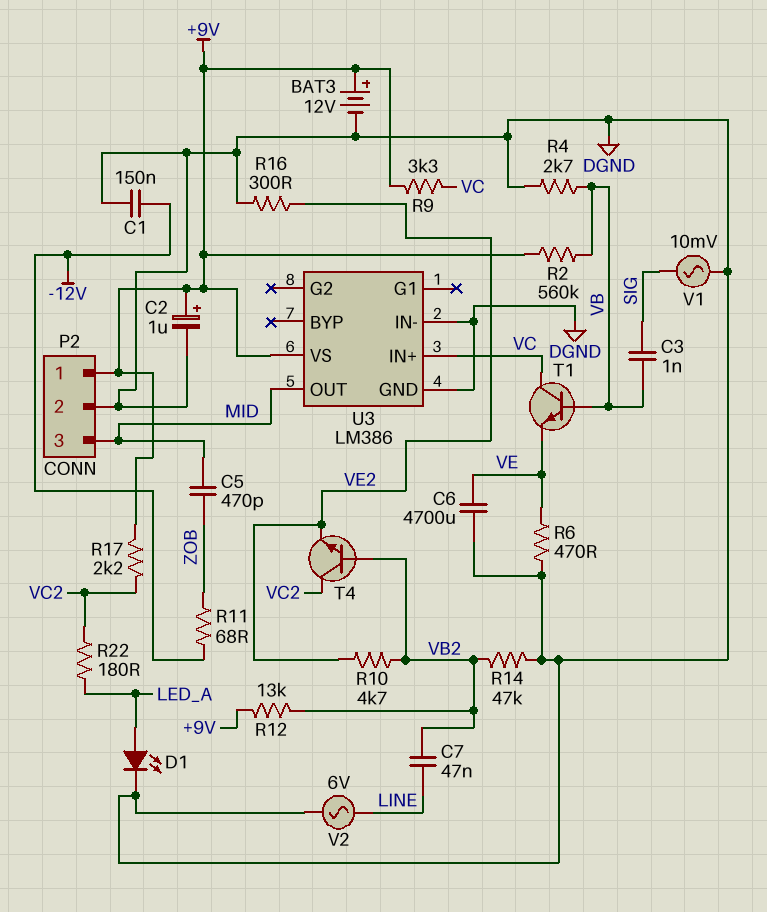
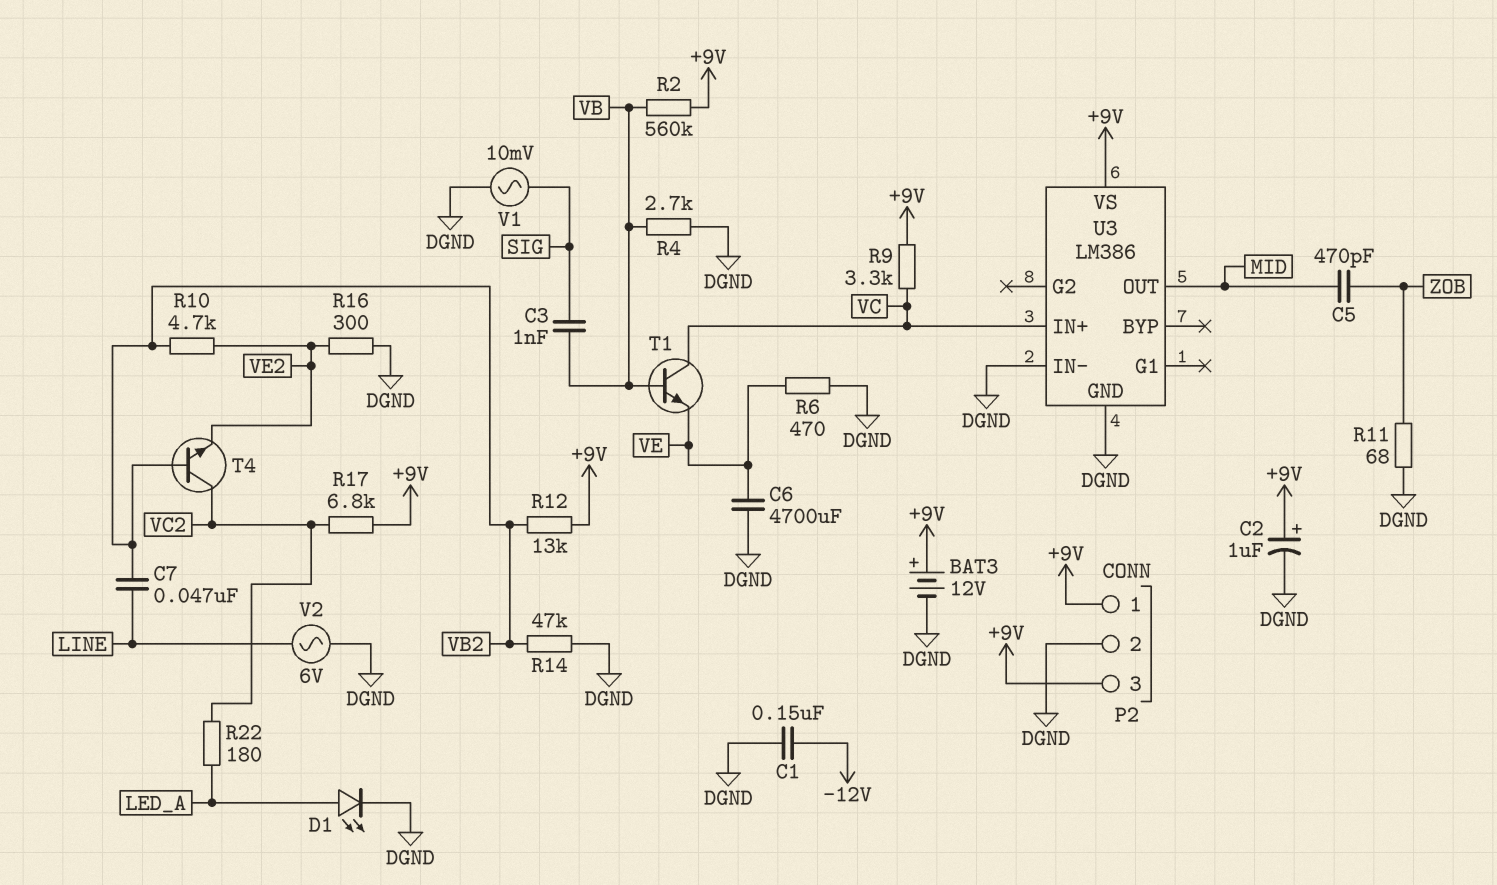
P2 pin 3: MID -> +9V
R11: 68 (-12V, ZOB) -> 68 (DGND, ZOB)
R17: 2.2k (+9V, VC2) -> 6.8k (+9V, VC2)

